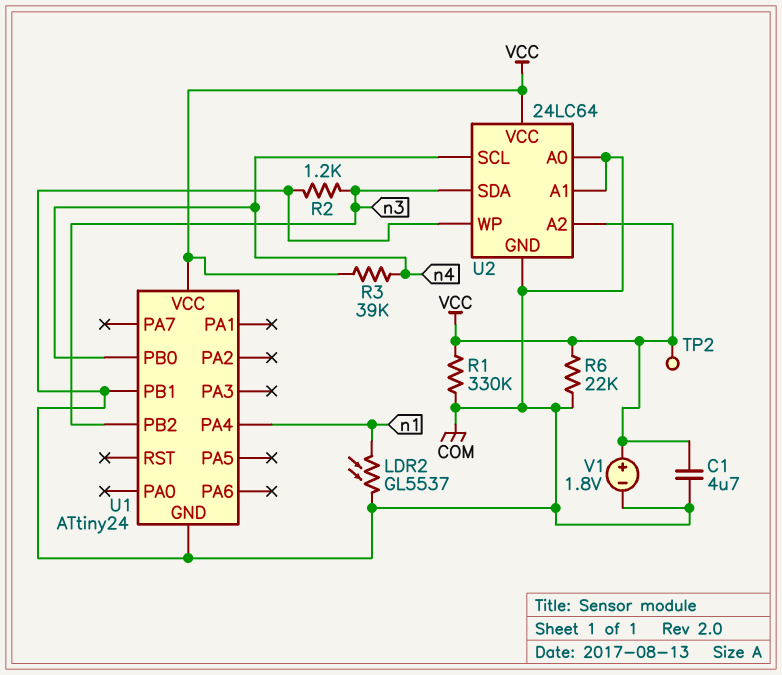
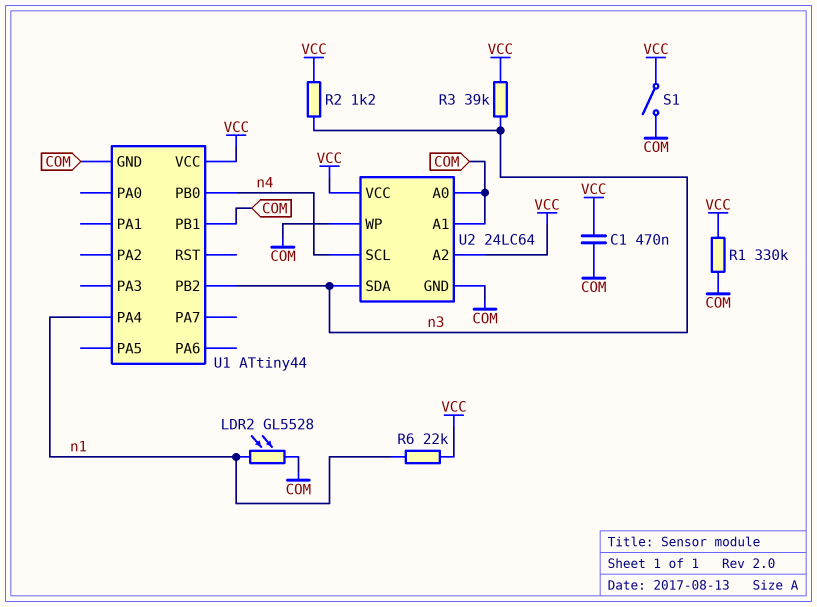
C1: 4.7uF (COM, VCC) -> 470nF (COM, VCC)
LDR2: GL5537 (COM, n1) -> GL5528 (COM, n1)
R2: 1.2k (COM, n3) -> 1.2k (VCC, n3)
R3: 39k (VCC, n4) -> 39k (VCC, n3)
R6: 22k (COM, VCC) -> 22k (VCC, n1)
S1: none -> switch (COM, VCC)
TP2: test point (VCC) -> none
U1: ATtiny24 -> ATtiny44
V1: 1.8V (plus VCC, minus COM) -> none

